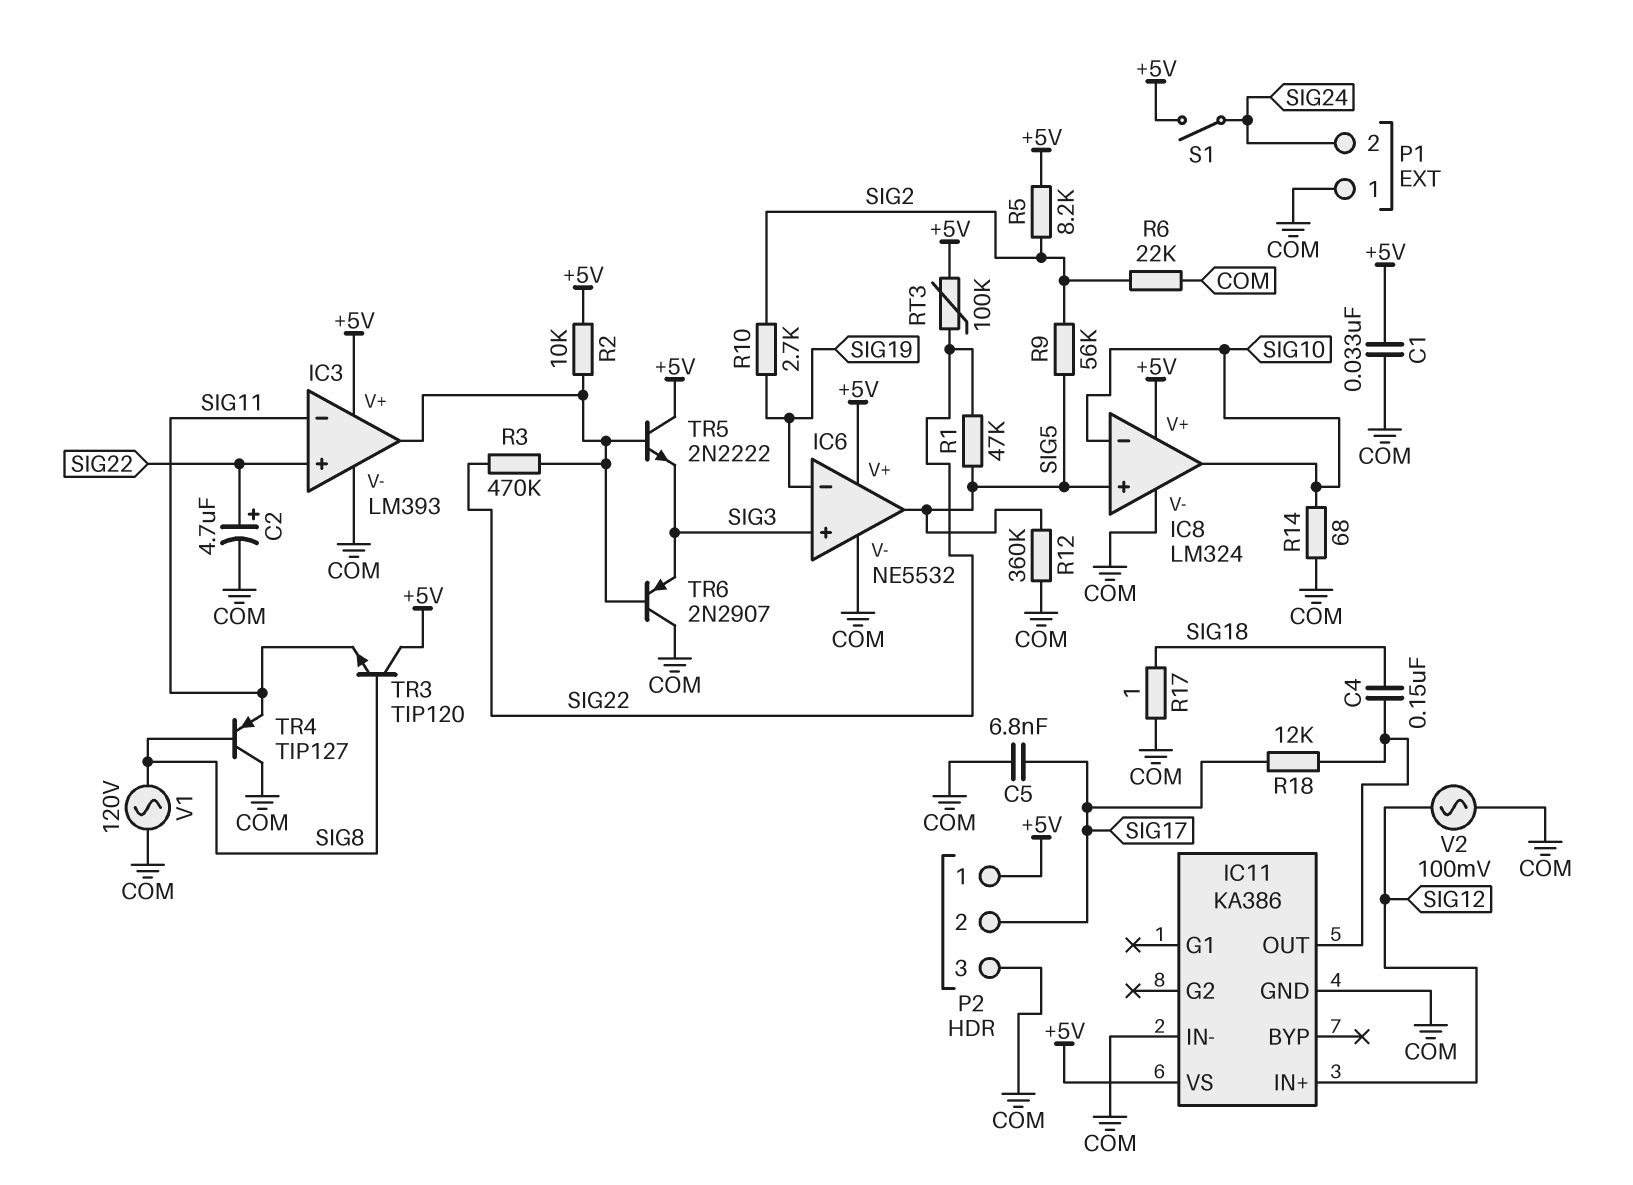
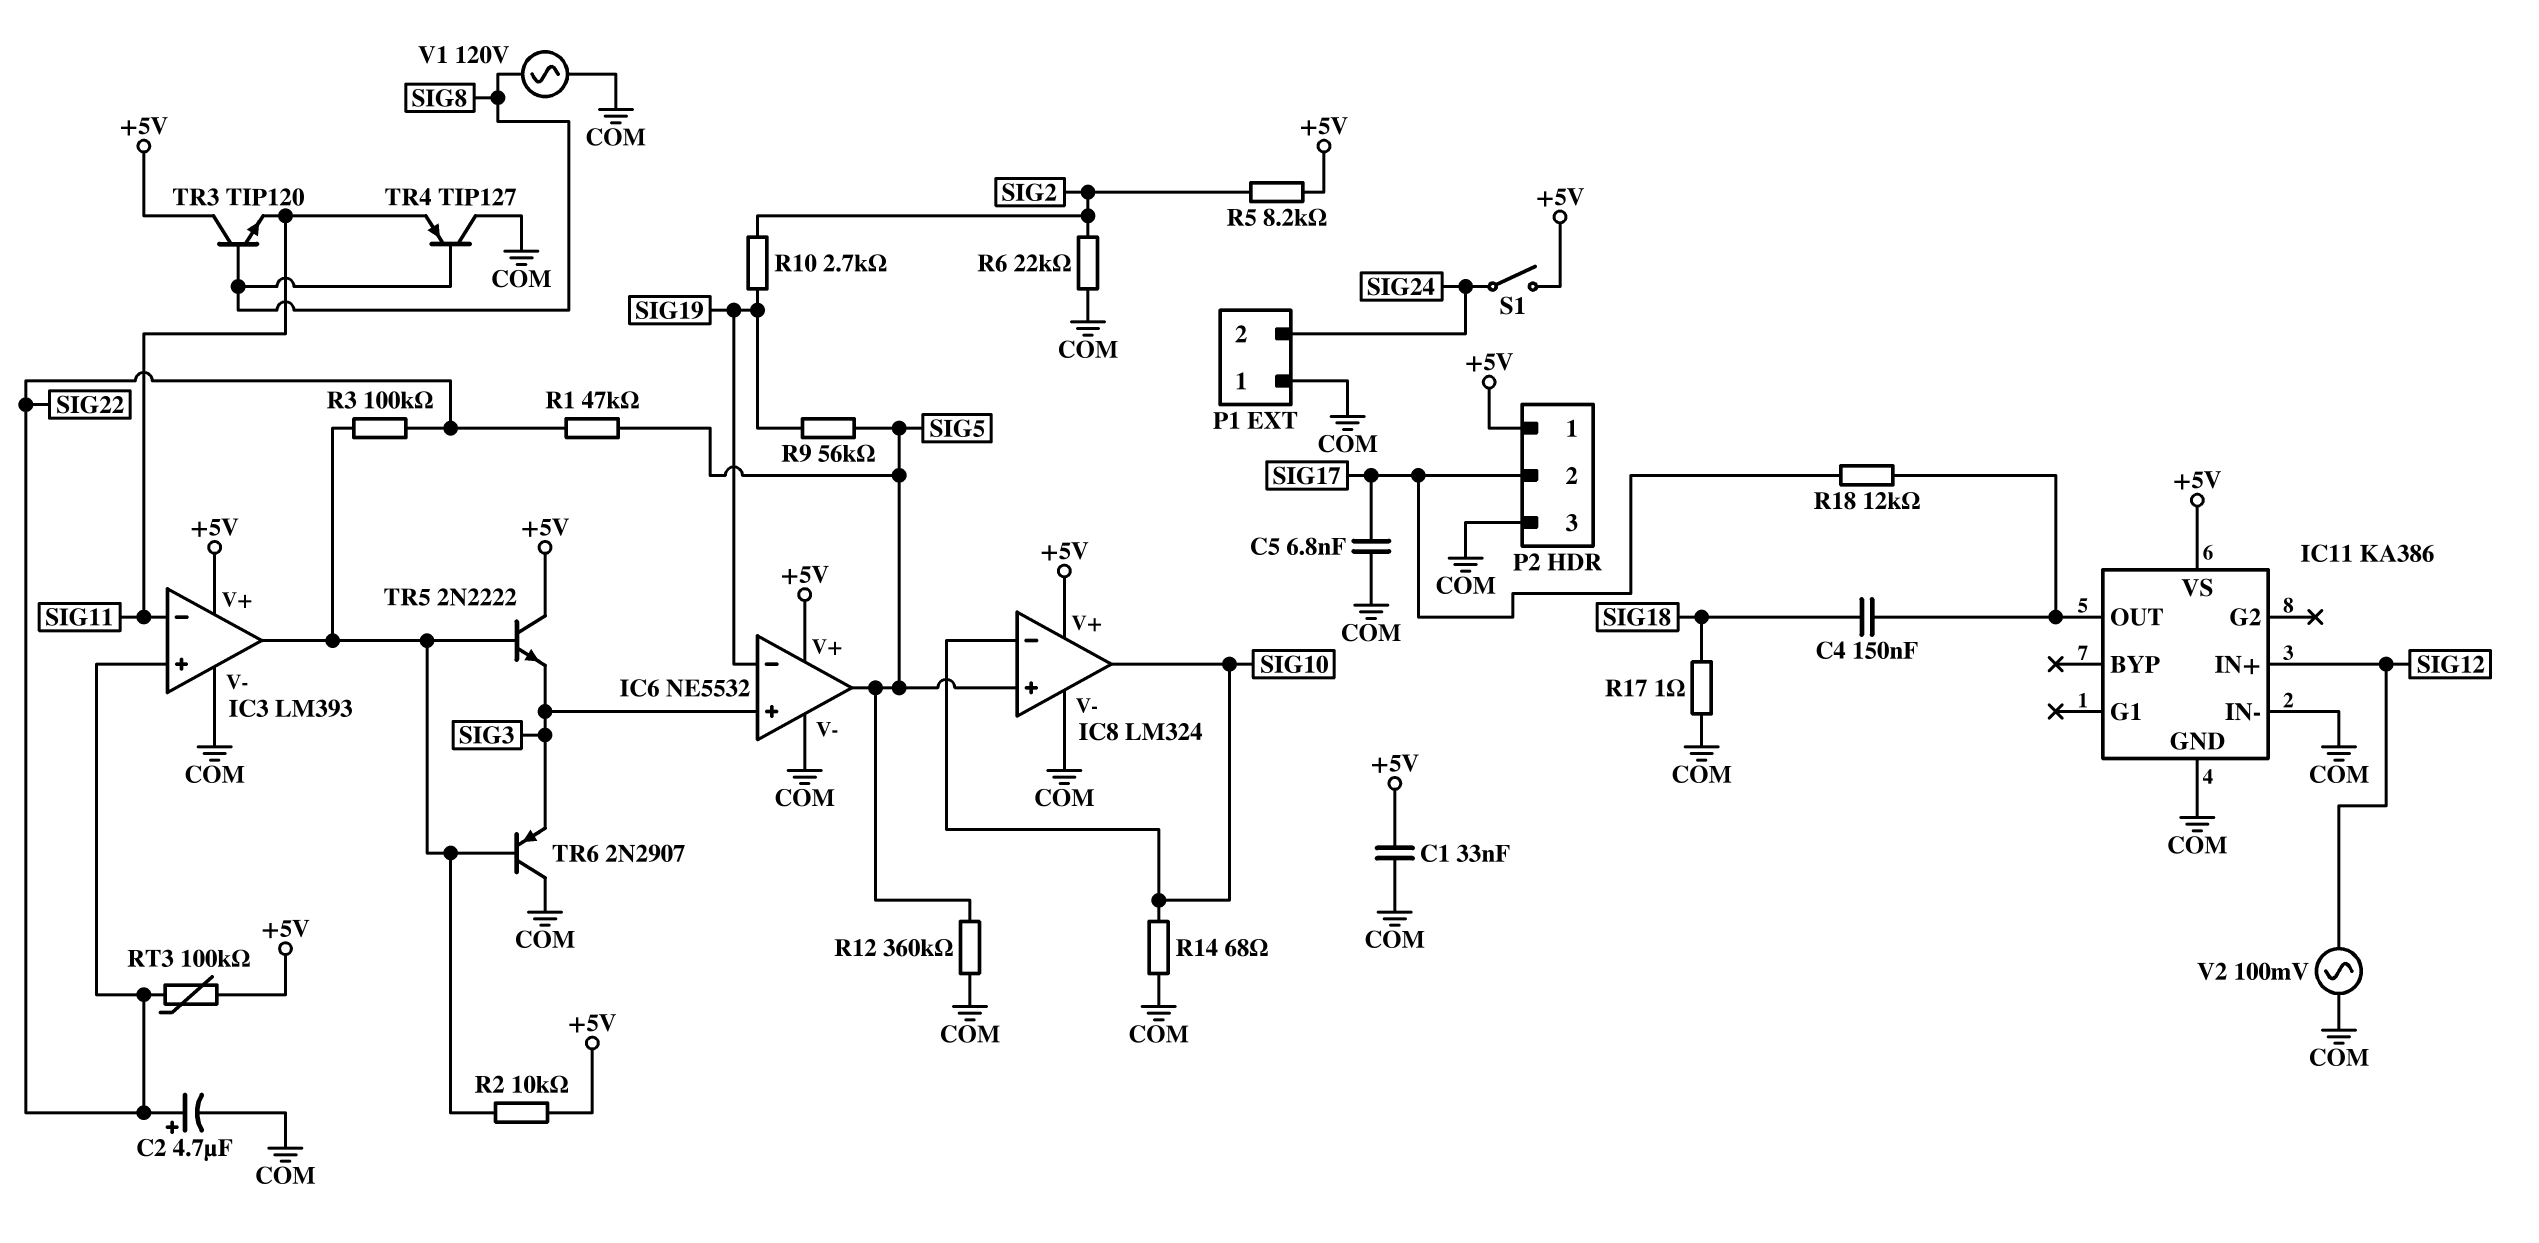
R3: 470k (IC3/out, SIG22) -> 100k (IC3/out, SIG22)
R9: 56k (SIG2, SIG5) -> 56k (SIG5, SIG19)

